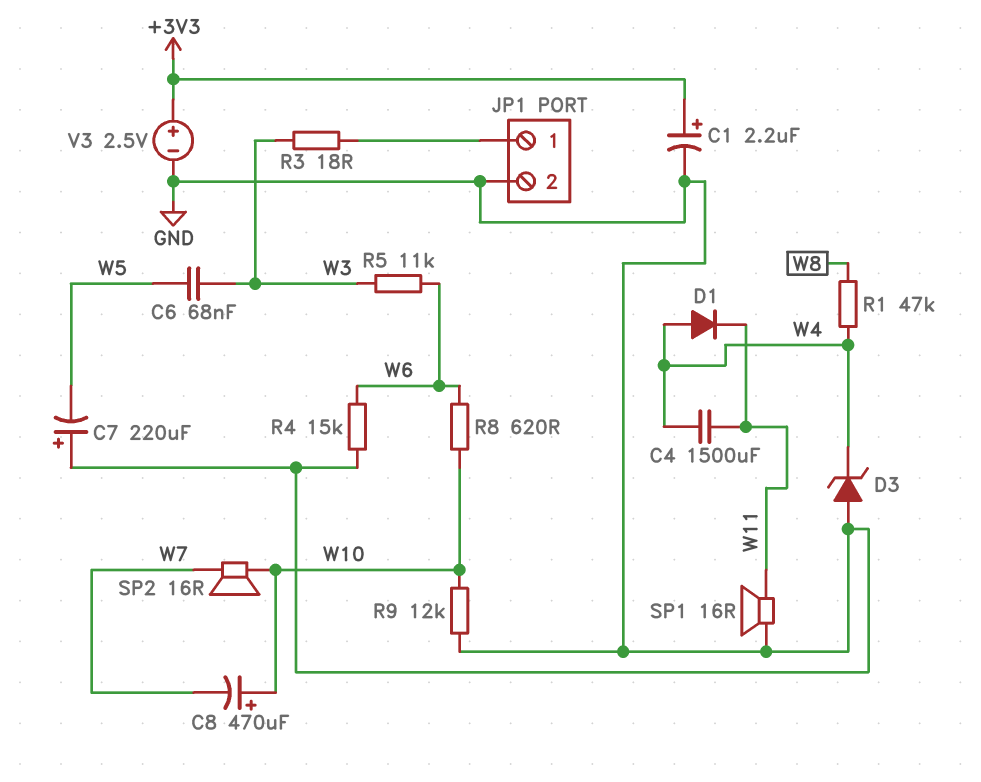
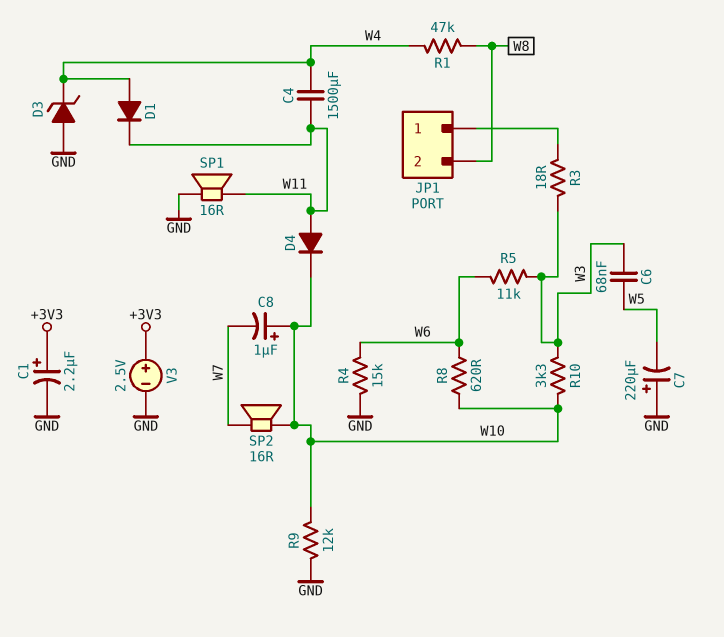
C8: 470uF (plus W10, minus W7) -> 1uF (plus W10, minus W7)
D4: none -> diode (A W11, K W10)
JP1 pin 2: GND -> W8
R10: none -> 3.3k (W3, W10)

